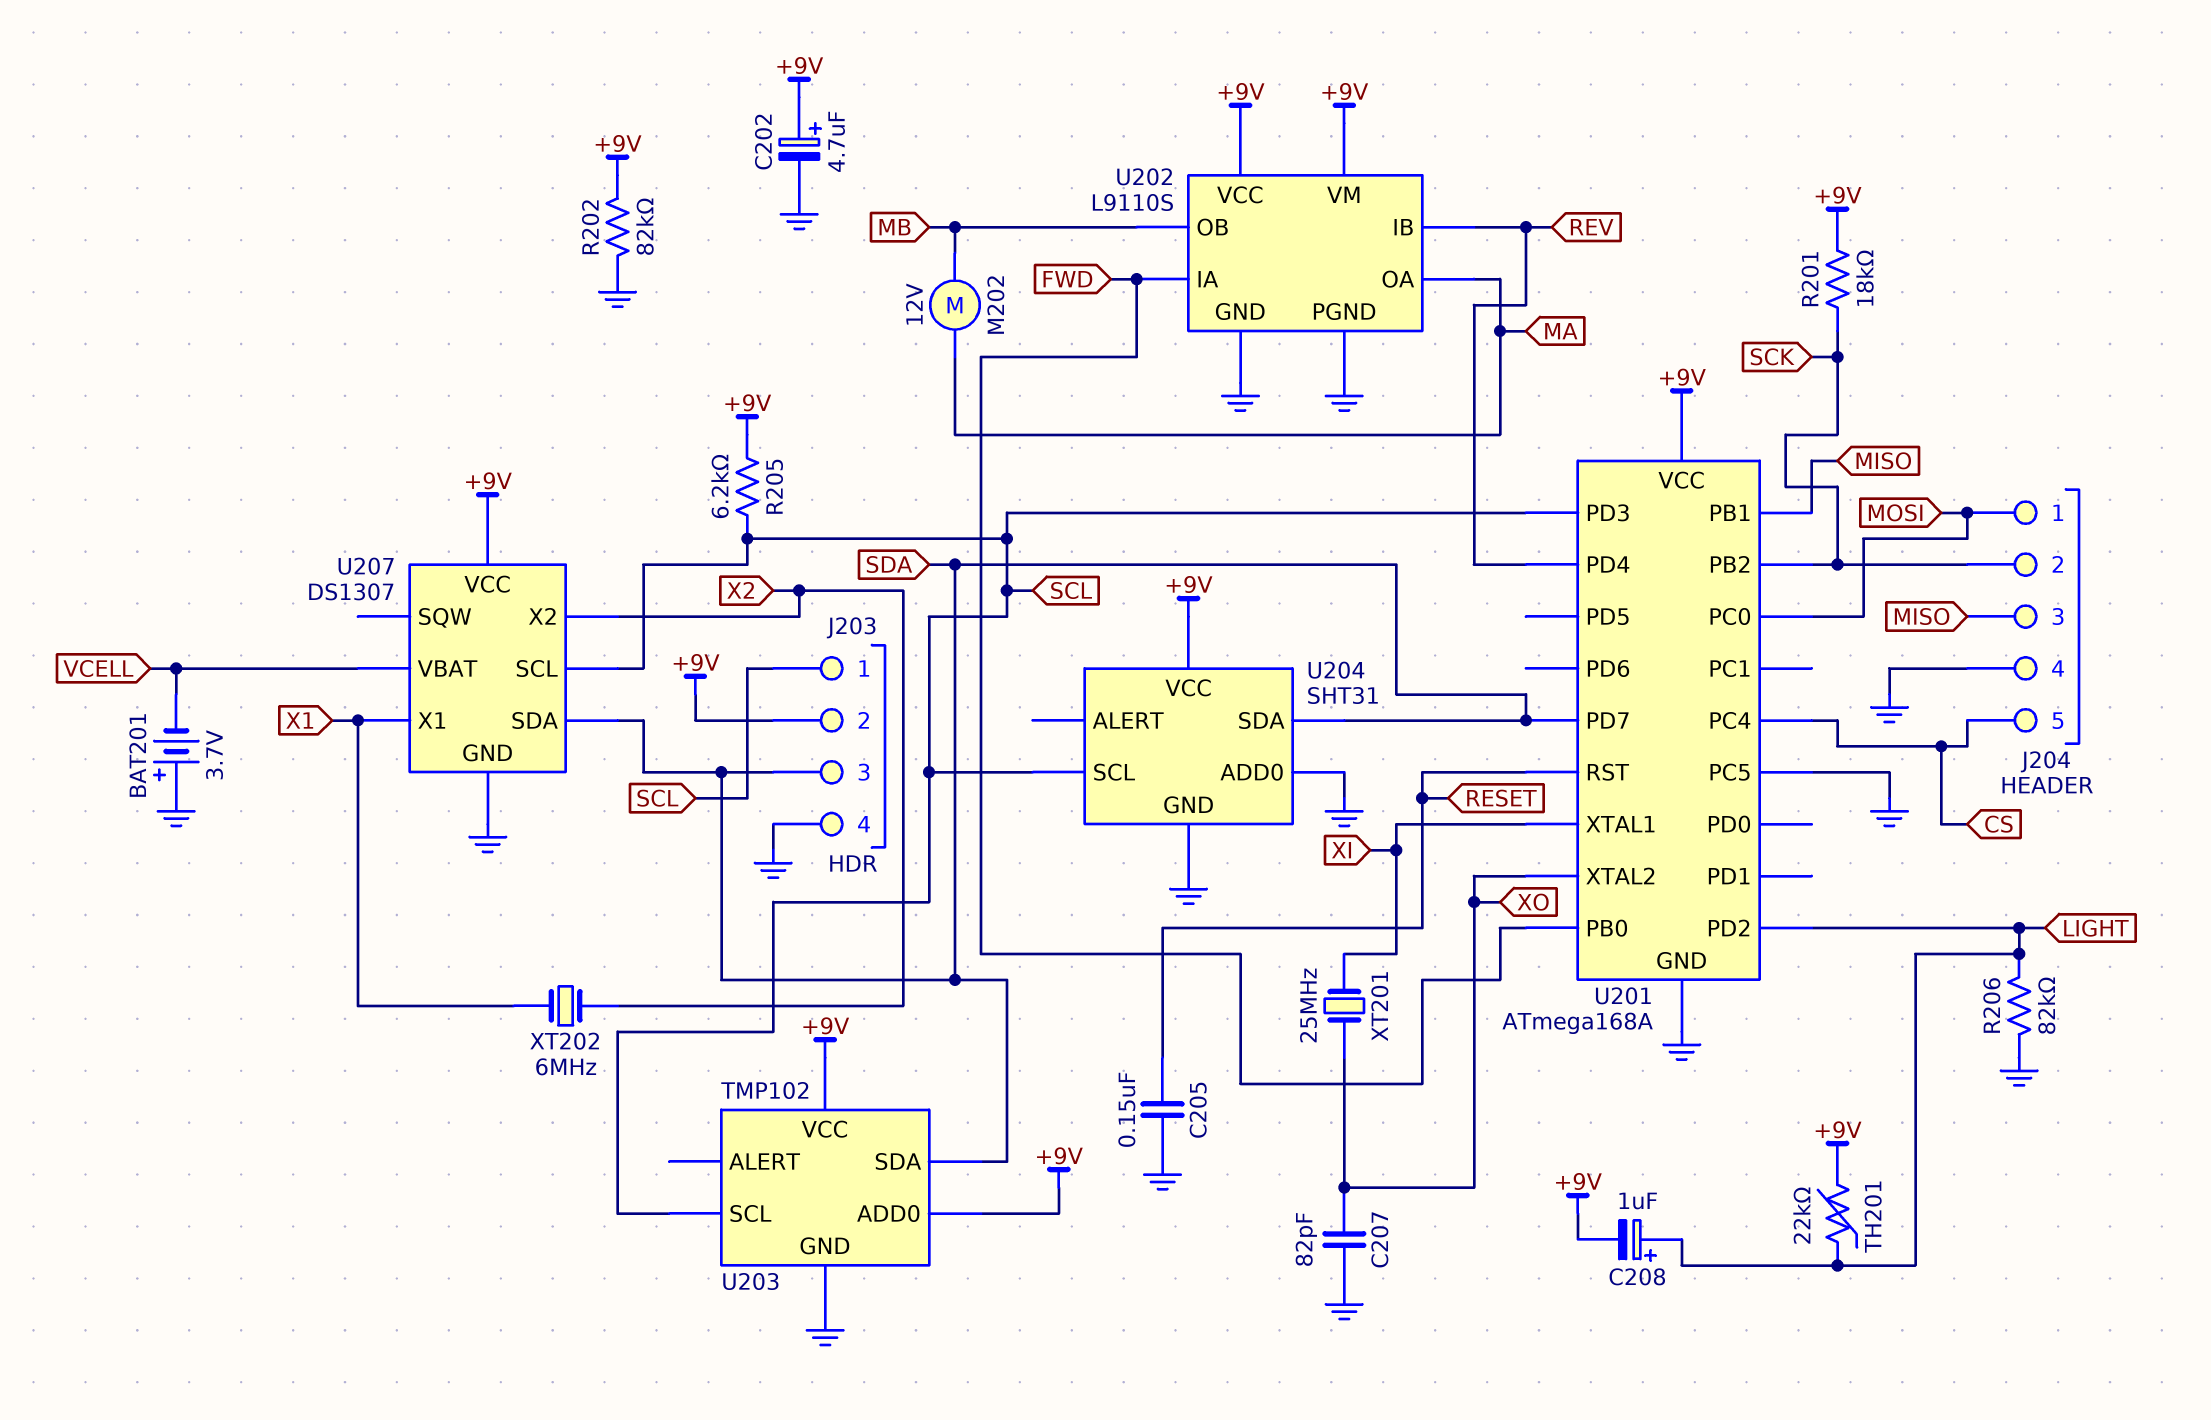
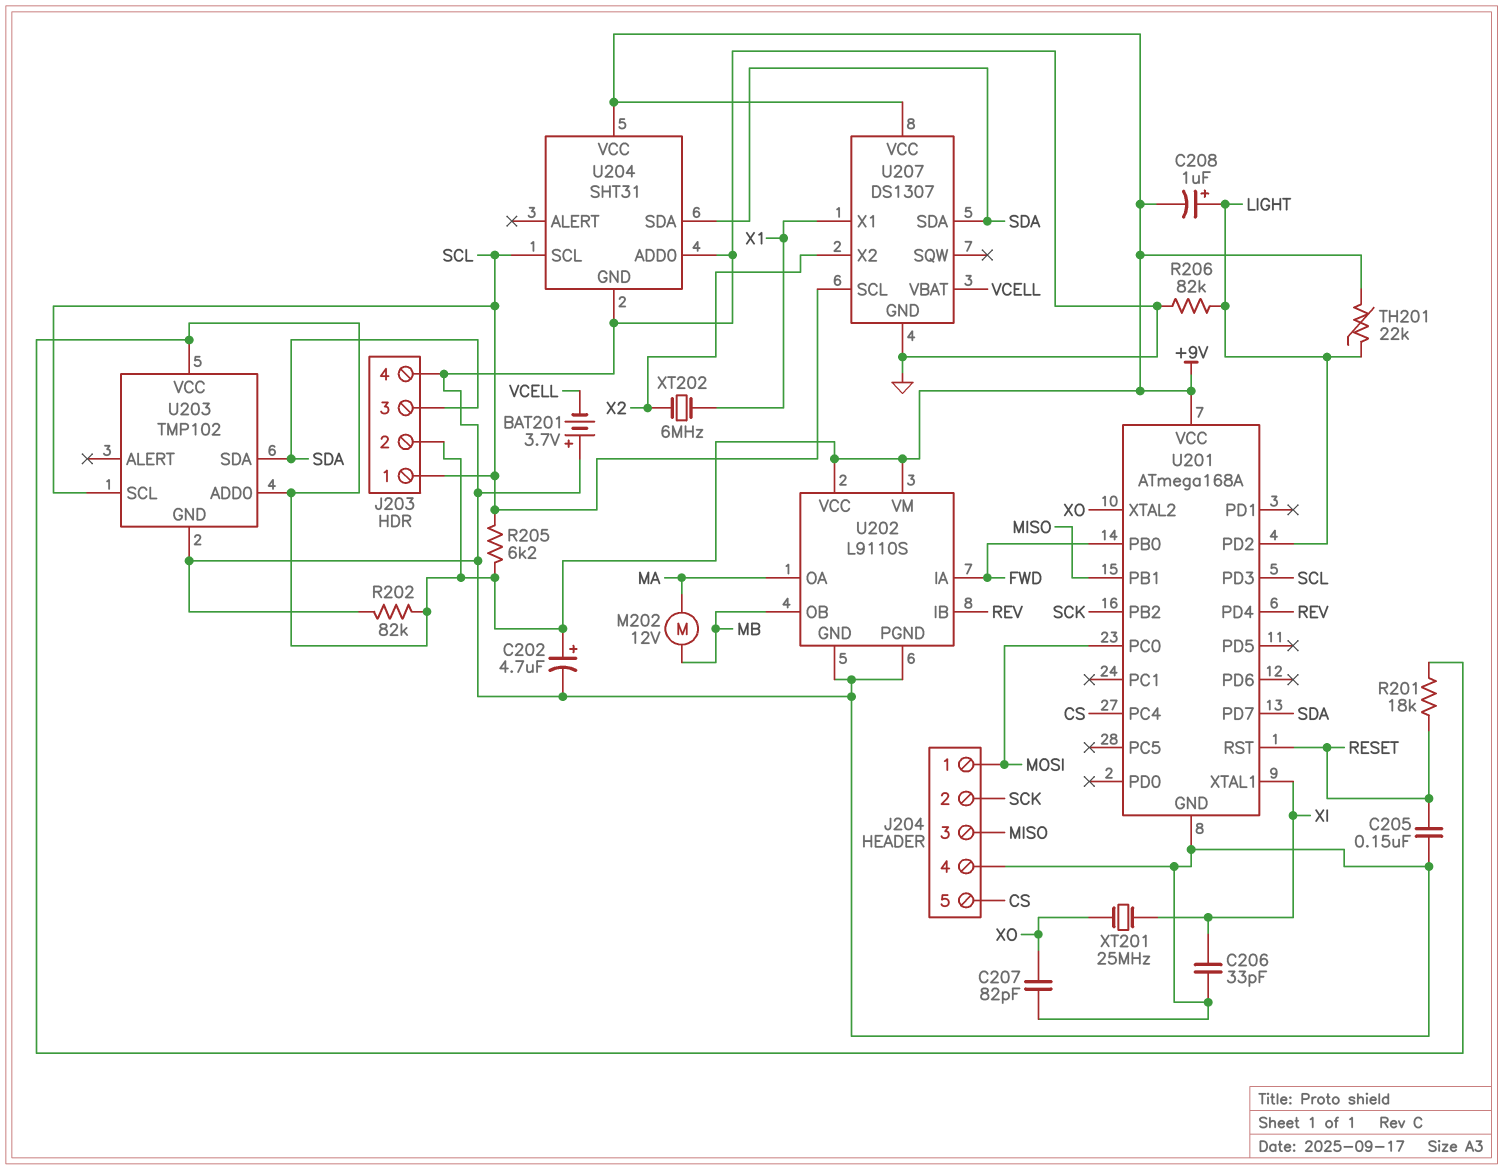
C206: none -> 33pF (GND, XI)
R201: 18k (+9V, SCK) -> 18k (+9V, RESET)
U201 pin PC5: GND -> none

